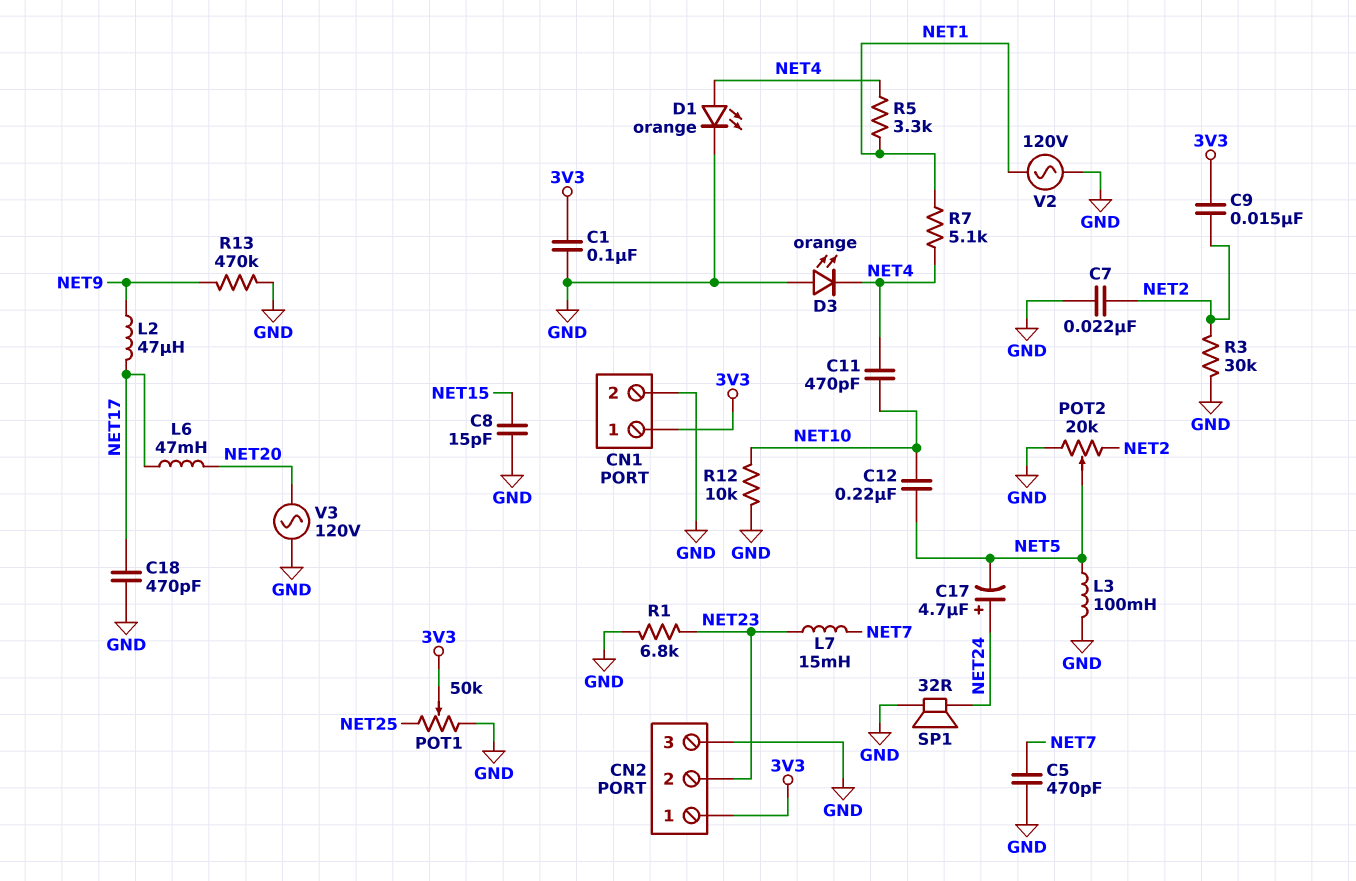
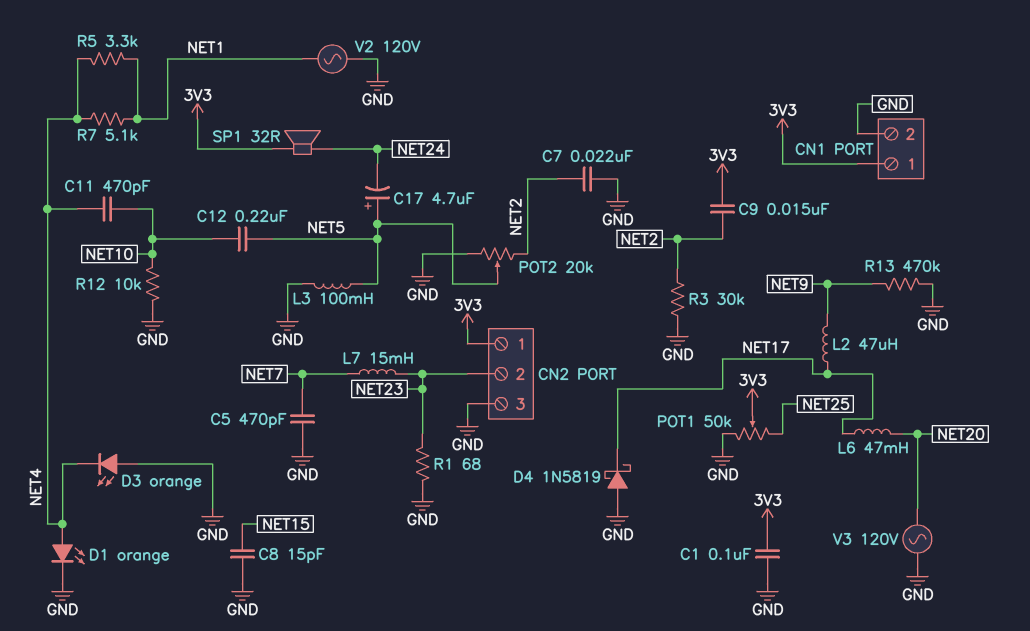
C17: 4.7uF (plus NET24, minus NET5) -> 4.7uF (plus NET5, minus NET24)
C18: 470pF (GND, NET17) -> none
D4: none -> schottky 1N5819 (A GND, K NET17)
R1: 6.8k (GND, NET23) -> 68 (GND, NET23)
SP1: speaker 32R (GND, NET24) -> speaker 32R (3V3, NET24)

